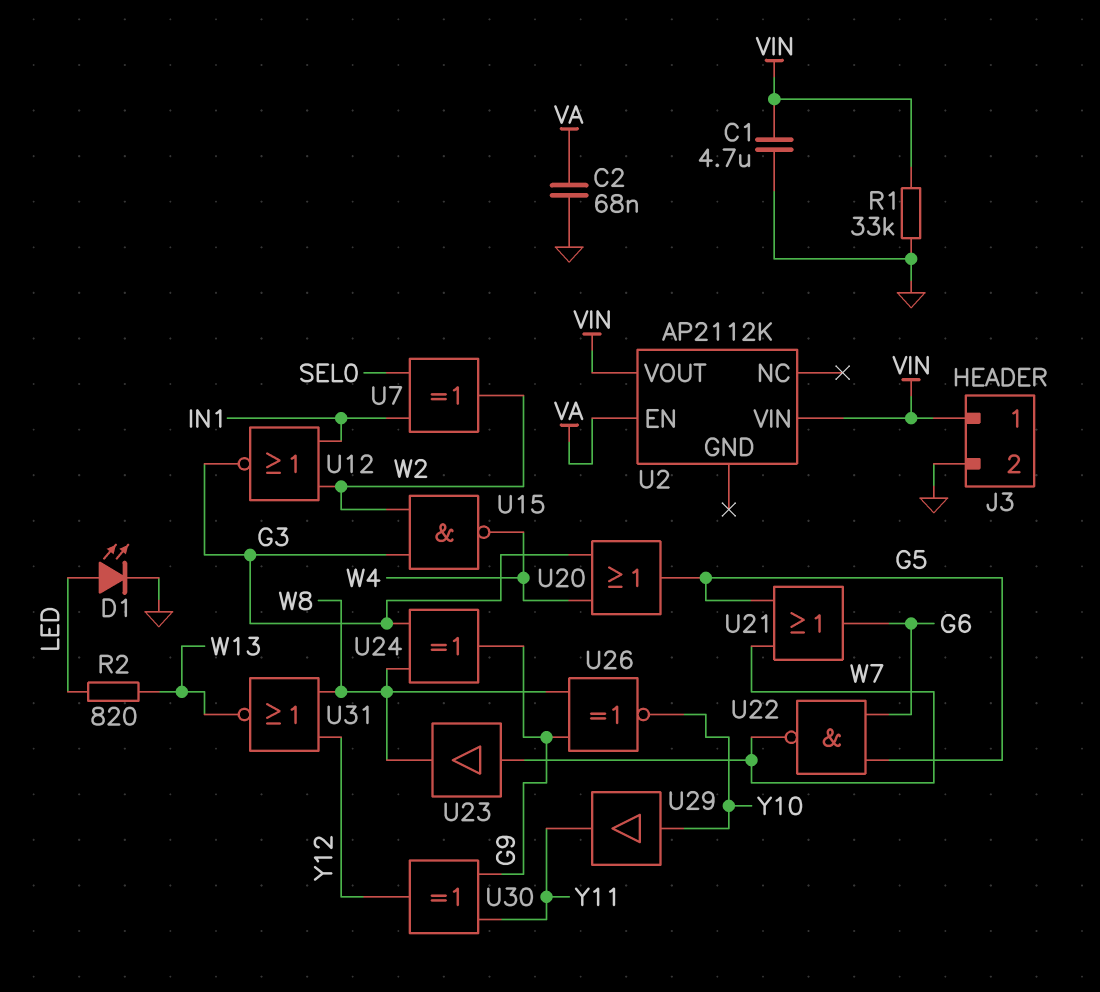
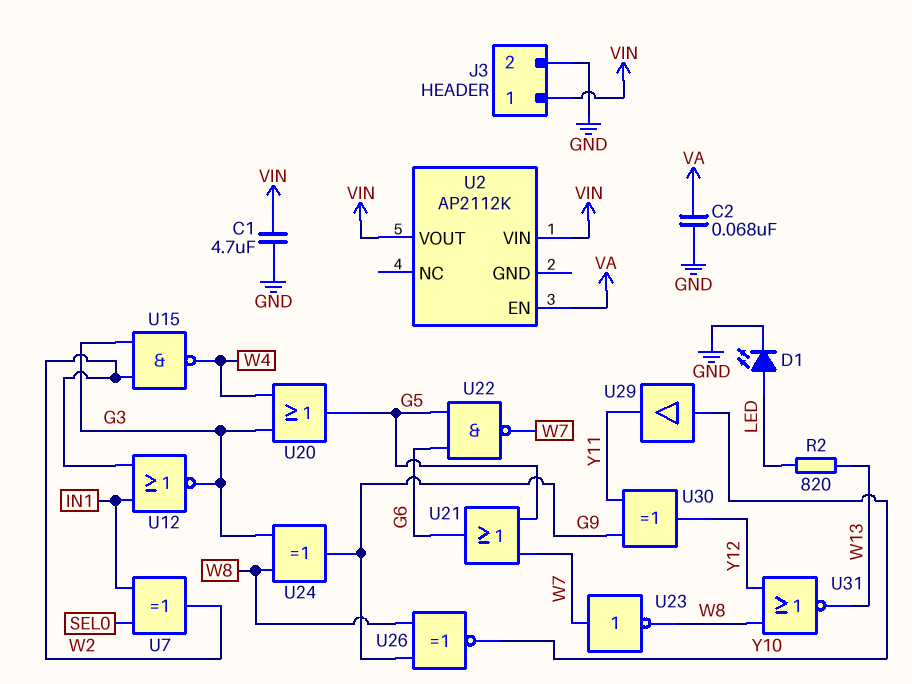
R1: 33k (GND, VIN) -> none
U23: buffer (in W7, out W8) -> NOT (in W7, out W8)

